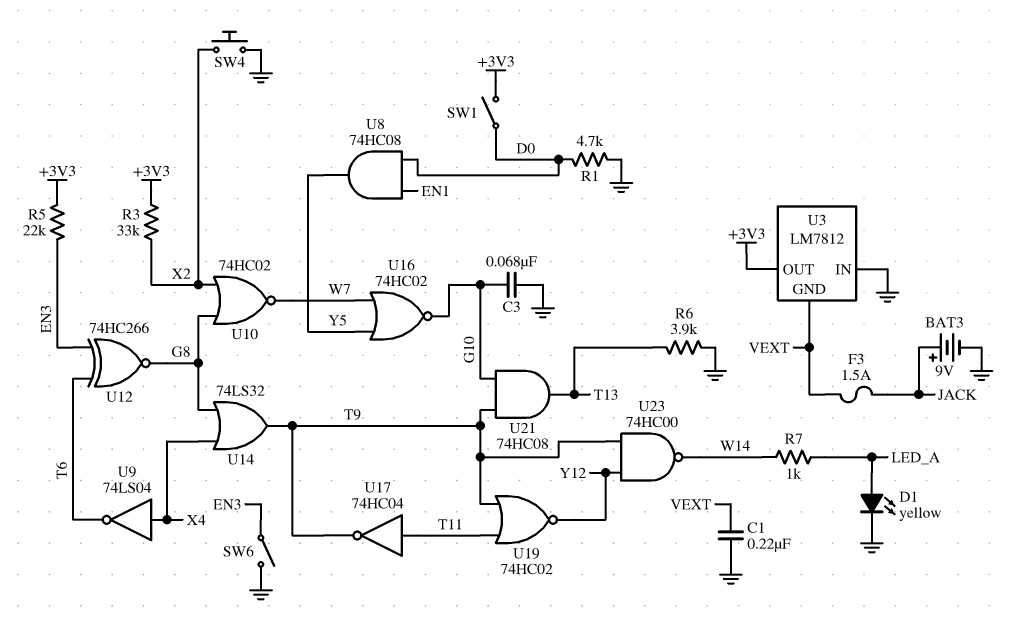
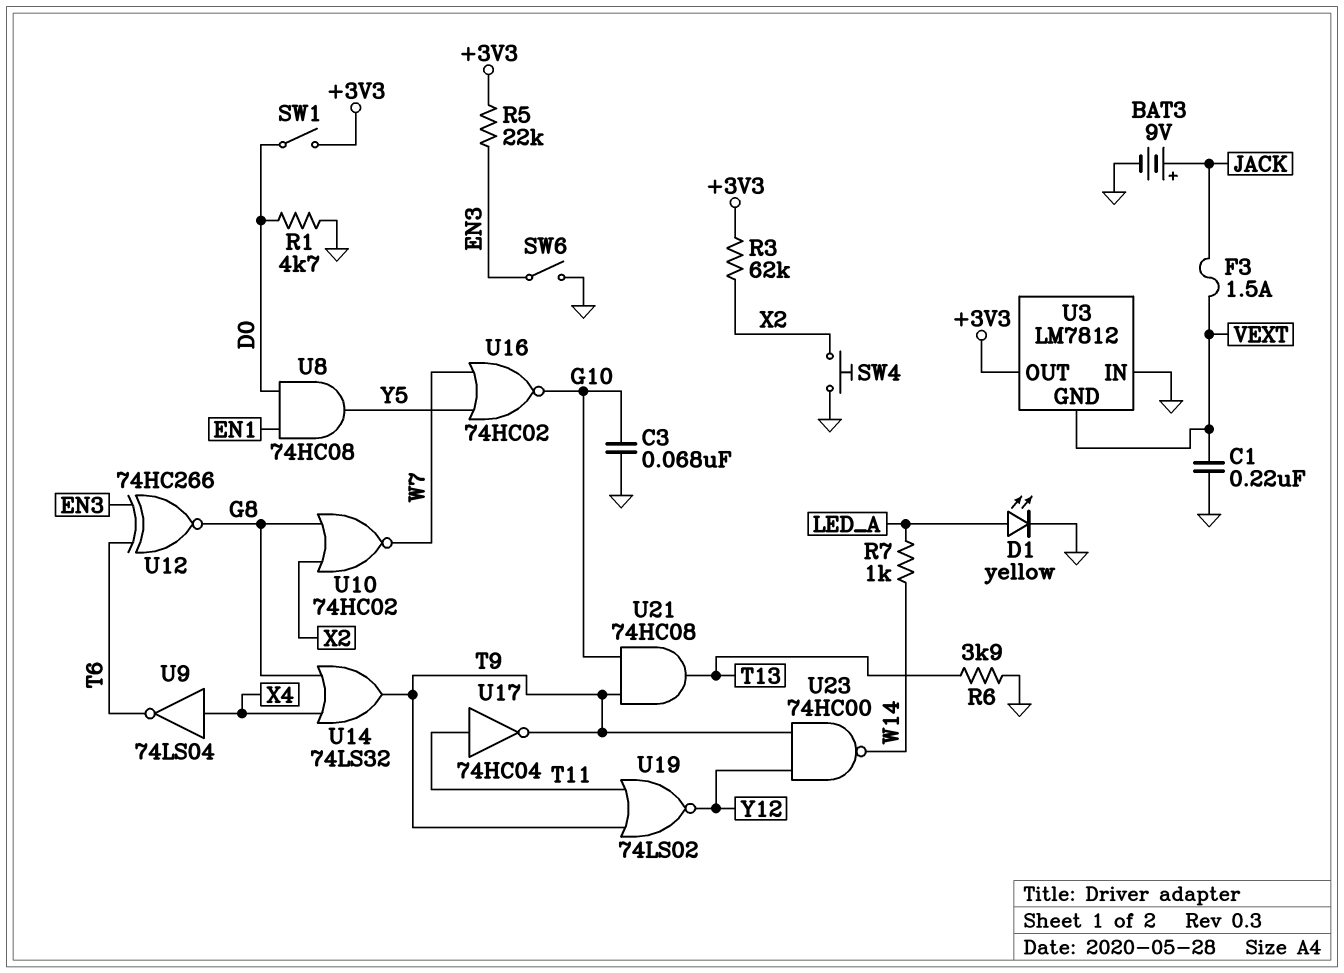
R3: 33k (+3V3, X2) -> 62k (+3V3, X2)
U19: NOR 74HC02 (in T9, in T11, out Y12) -> NOR 74LS02 (in T9, in T11, out Y12)

